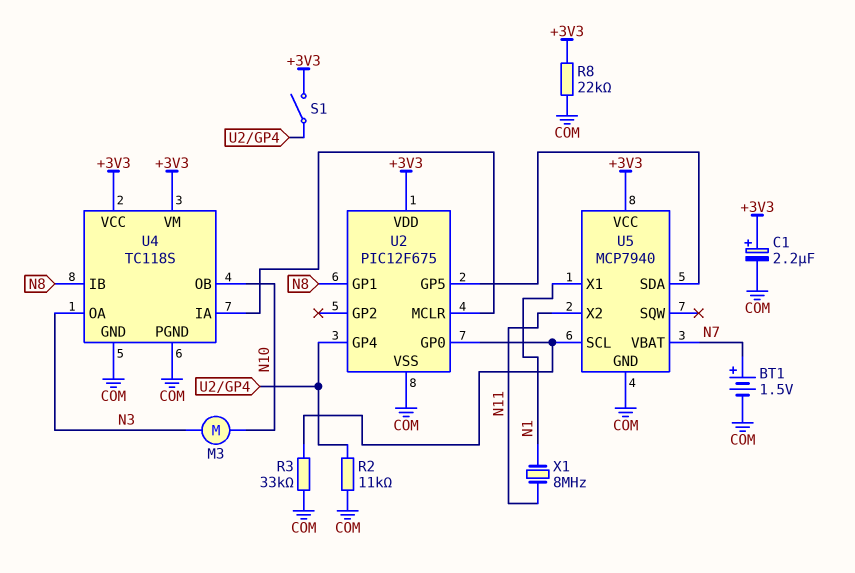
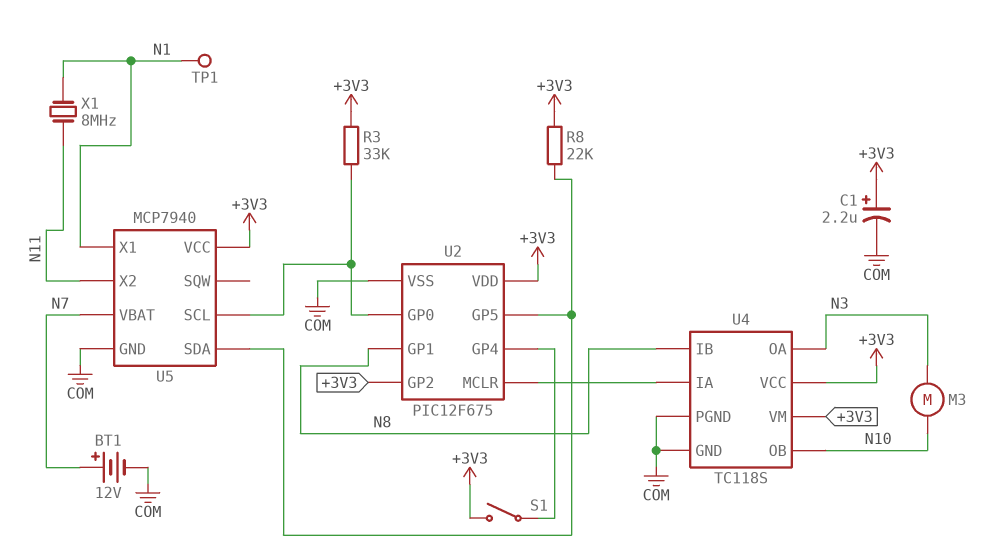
BT1: 1.5V (plus N7, minus COM) -> 12V (plus N7, minus COM)
R2: 11k (COM, U2/GP4) -> none
R3: 33k (COM, U2/GP0) -> 33k (+3V3, U2/GP0)
R8: 22k (+3V3, COM) -> 22k (+3V3, U2/GP5)
TP1: none -> test point (N1)
U2 pin GP2: none -> +3V3

